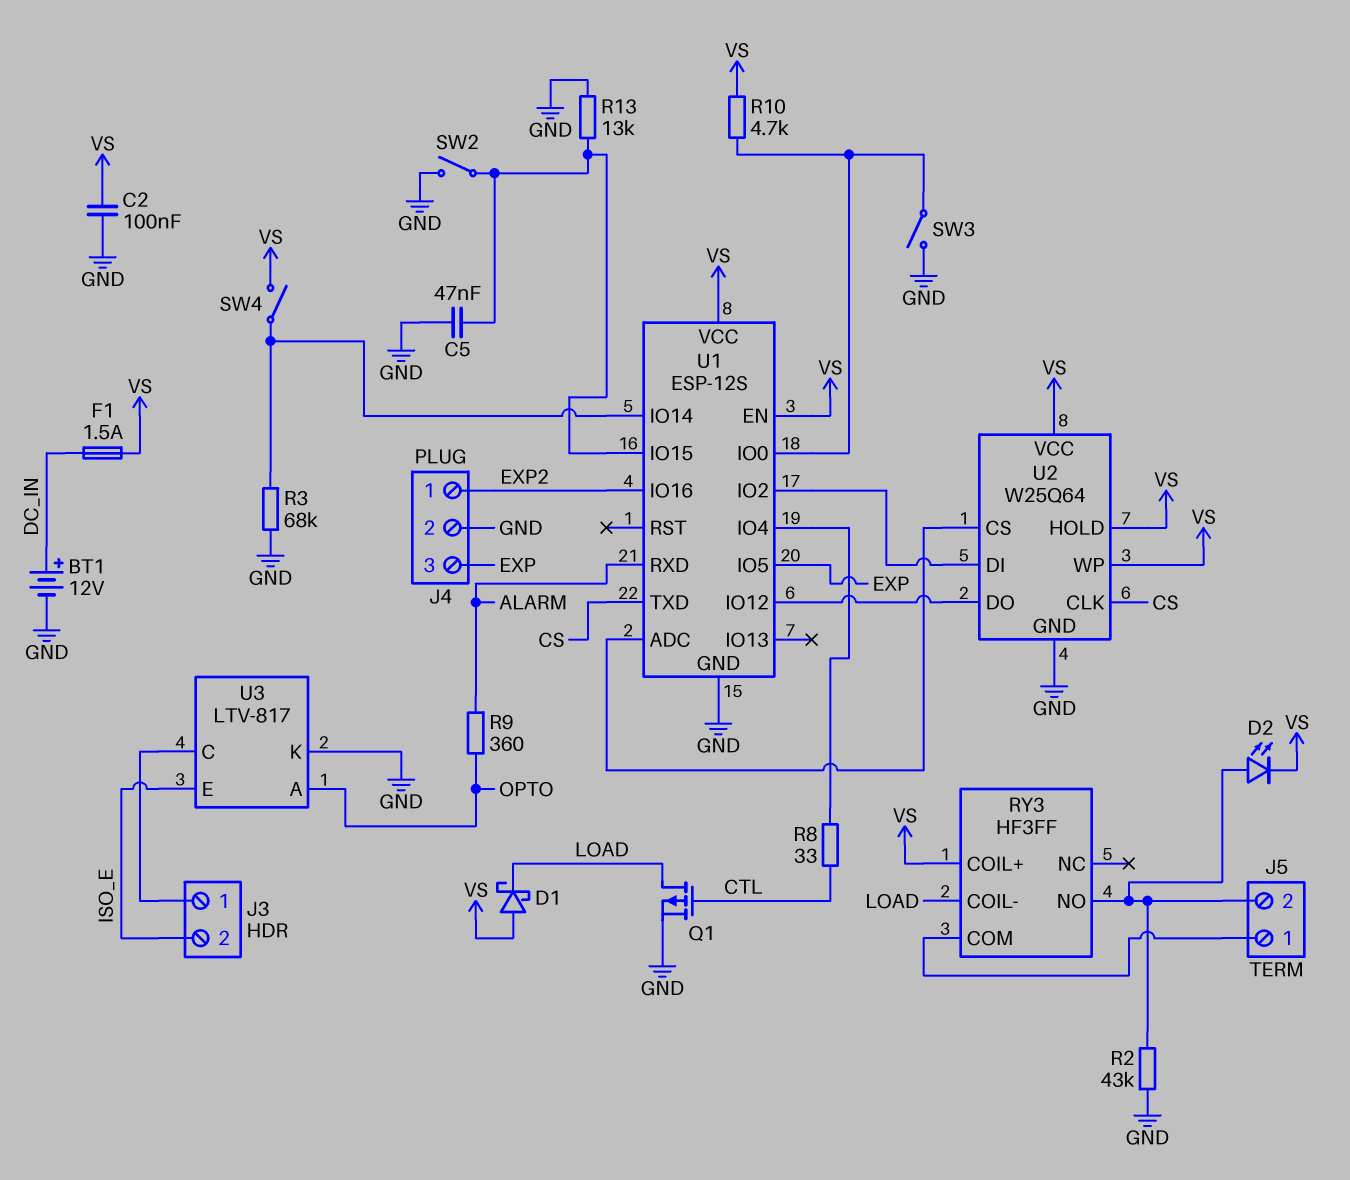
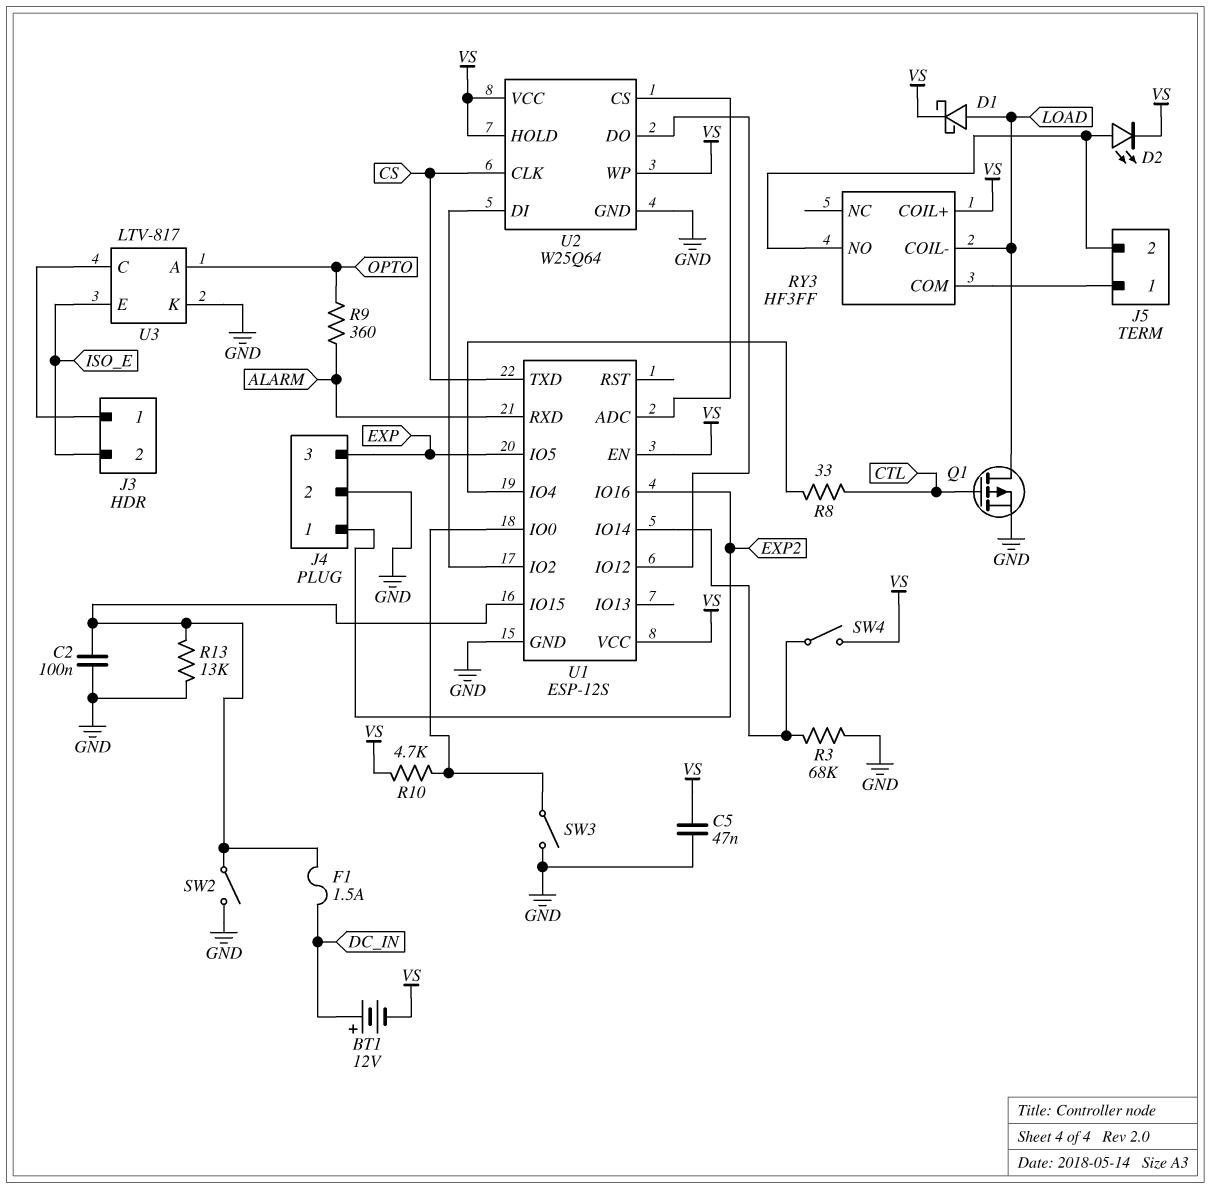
BT1: 12V (plus DC_IN, minus GND) -> 12V (plus DC_IN, minus VS)
C2: 100nF (GND, VS) -> 100nF (GND, U1/IO15)
C5: 47nF (GND, U1/IO15) -> 47nF (GND, VS)
D1: schottky (A VS, K LOAD) -> schottky (A LOAD, K VS)
F1: 1.5A (DC_IN, VS) -> 1.5A (DC_IN, U1/IO15)
R2: 43k (GND, J5/2) -> none

